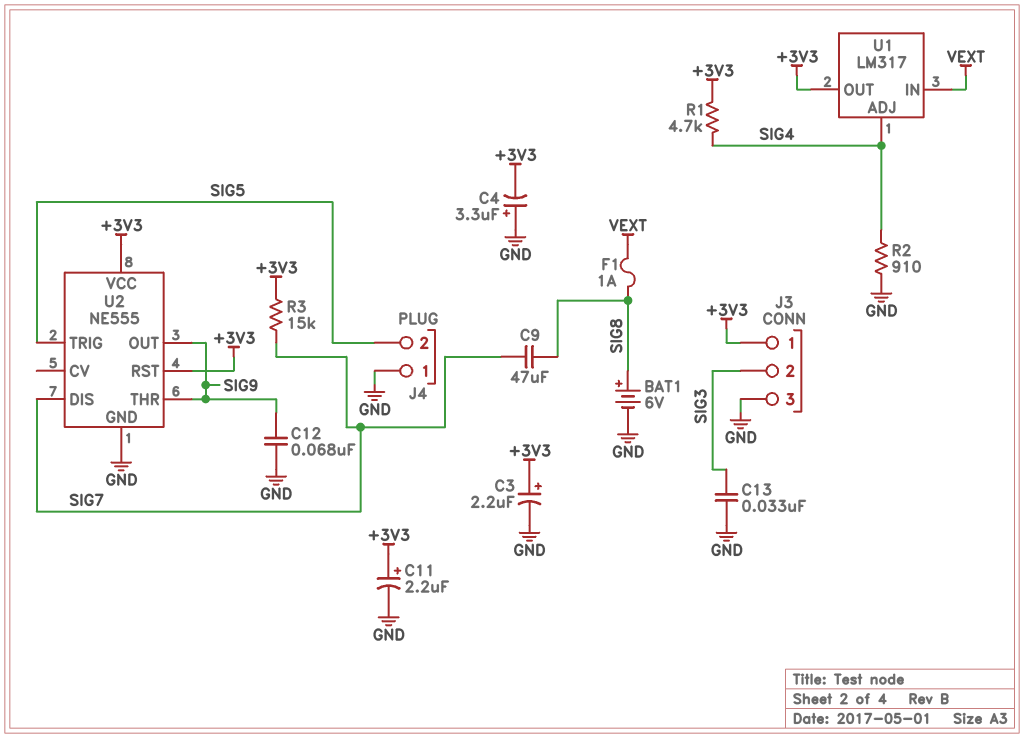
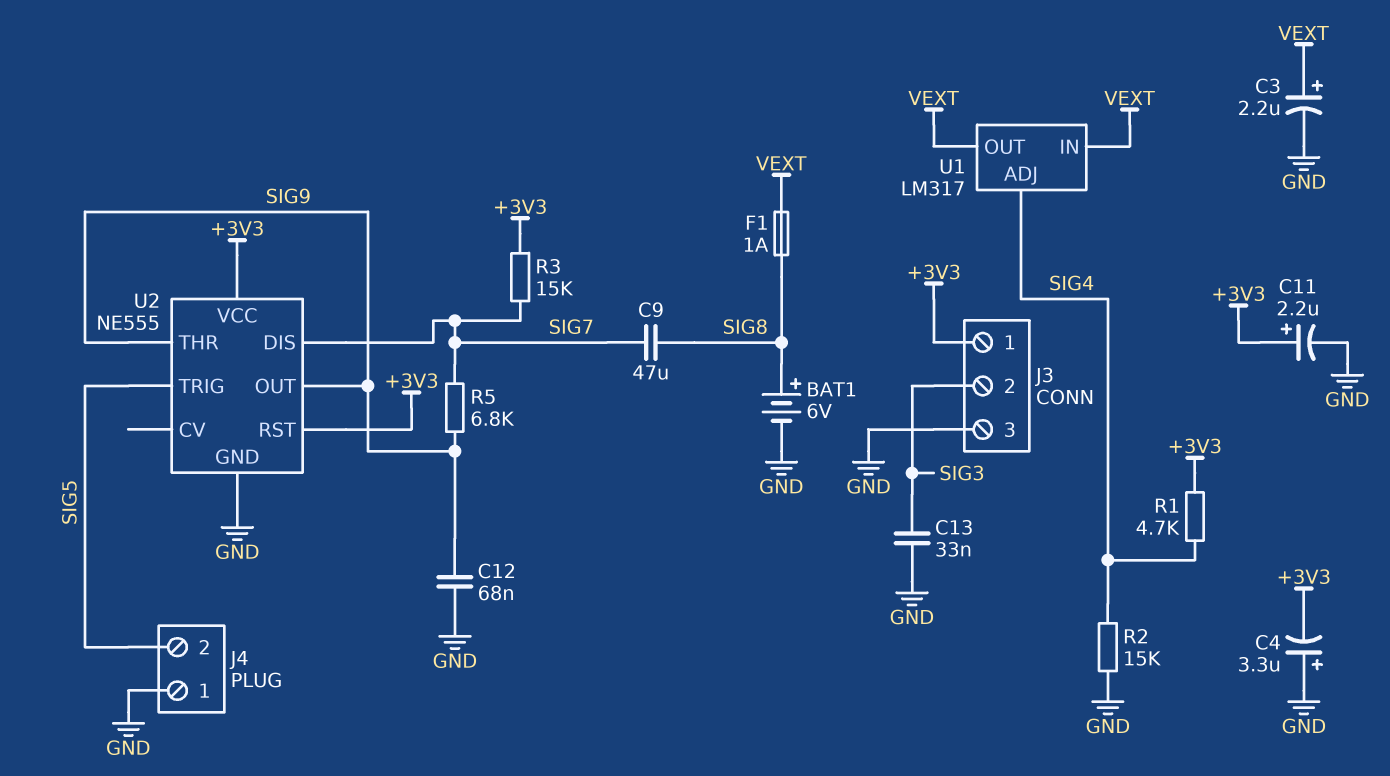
C3: 2.2uF (plus +3V3, minus GND) -> 2.2uF (plus VEXT, minus GND)
R2: 910 (GND, SIG4) -> 15k (GND, SIG4)
R5: none -> 6.8k (SIG7, SIG9)
U1 pin OUT: +3V3 -> VEXT

